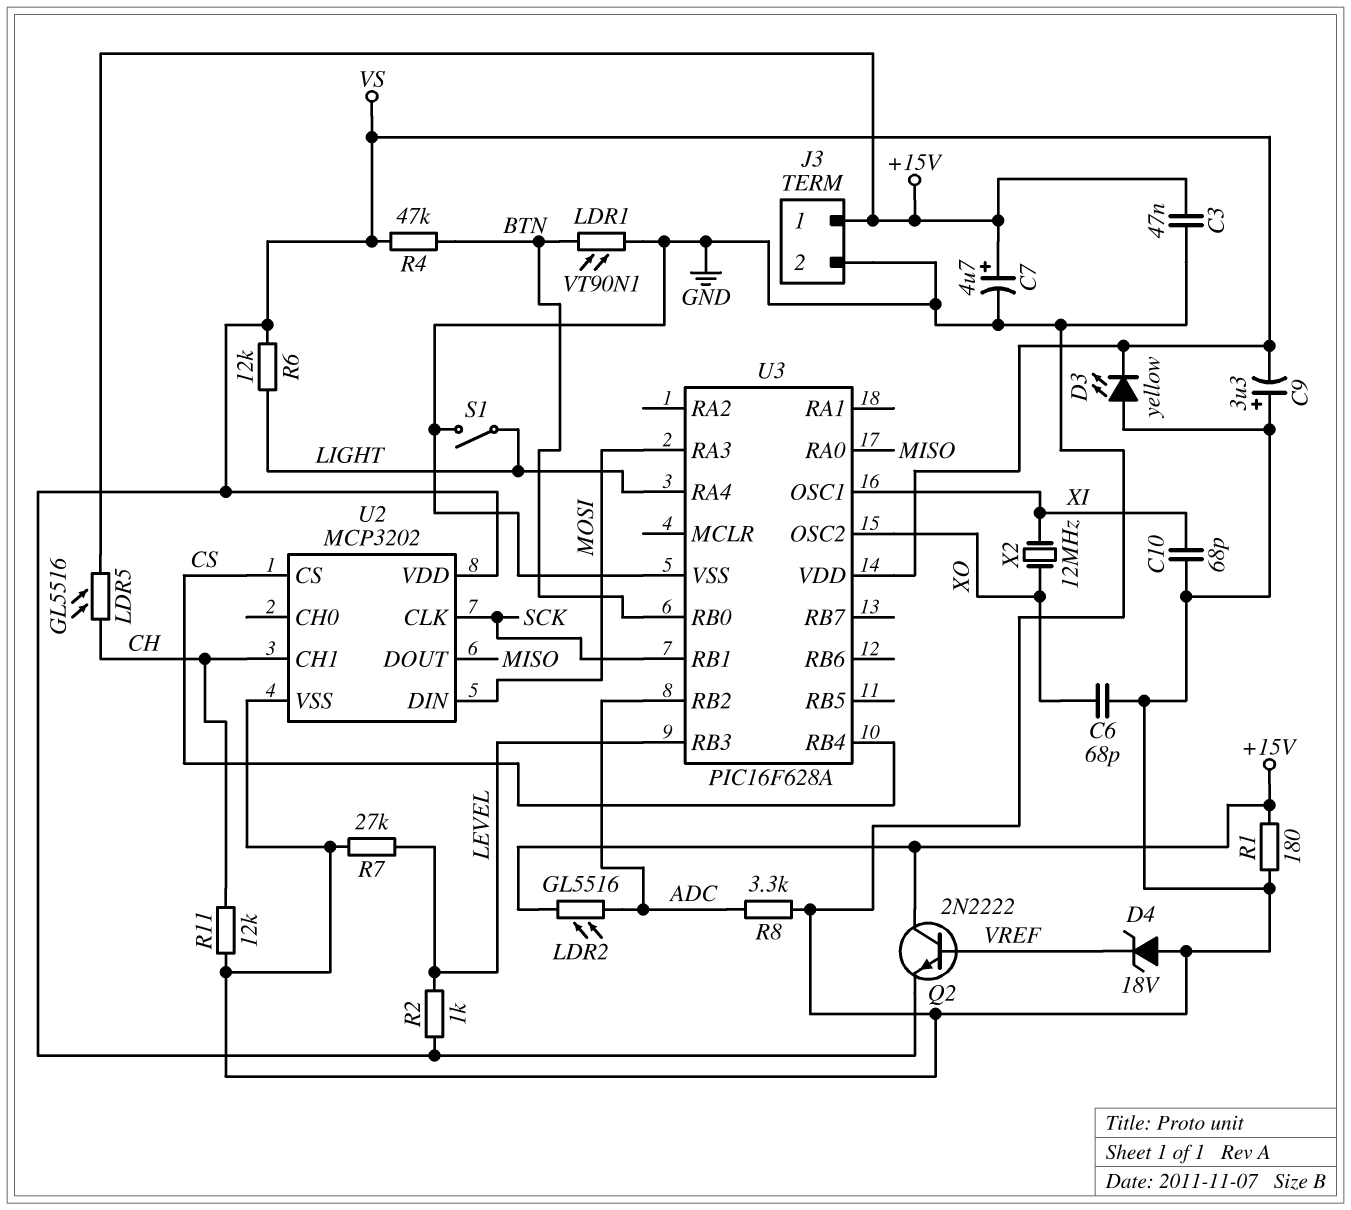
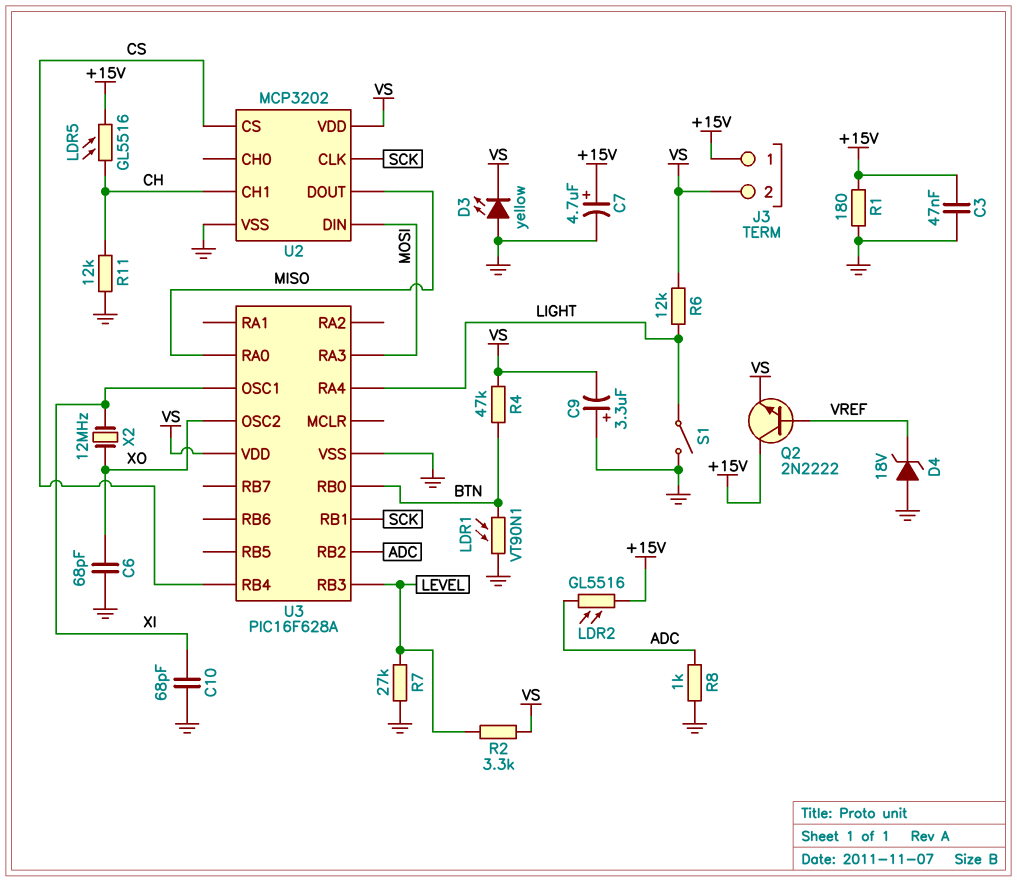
J3 pin 2: GND -> VS
R2: 1k (LEVEL, VS) -> 3.3k (LEVEL, VS)
R8: 3.3k (ADC, GND) -> 1k (ADC, GND)

